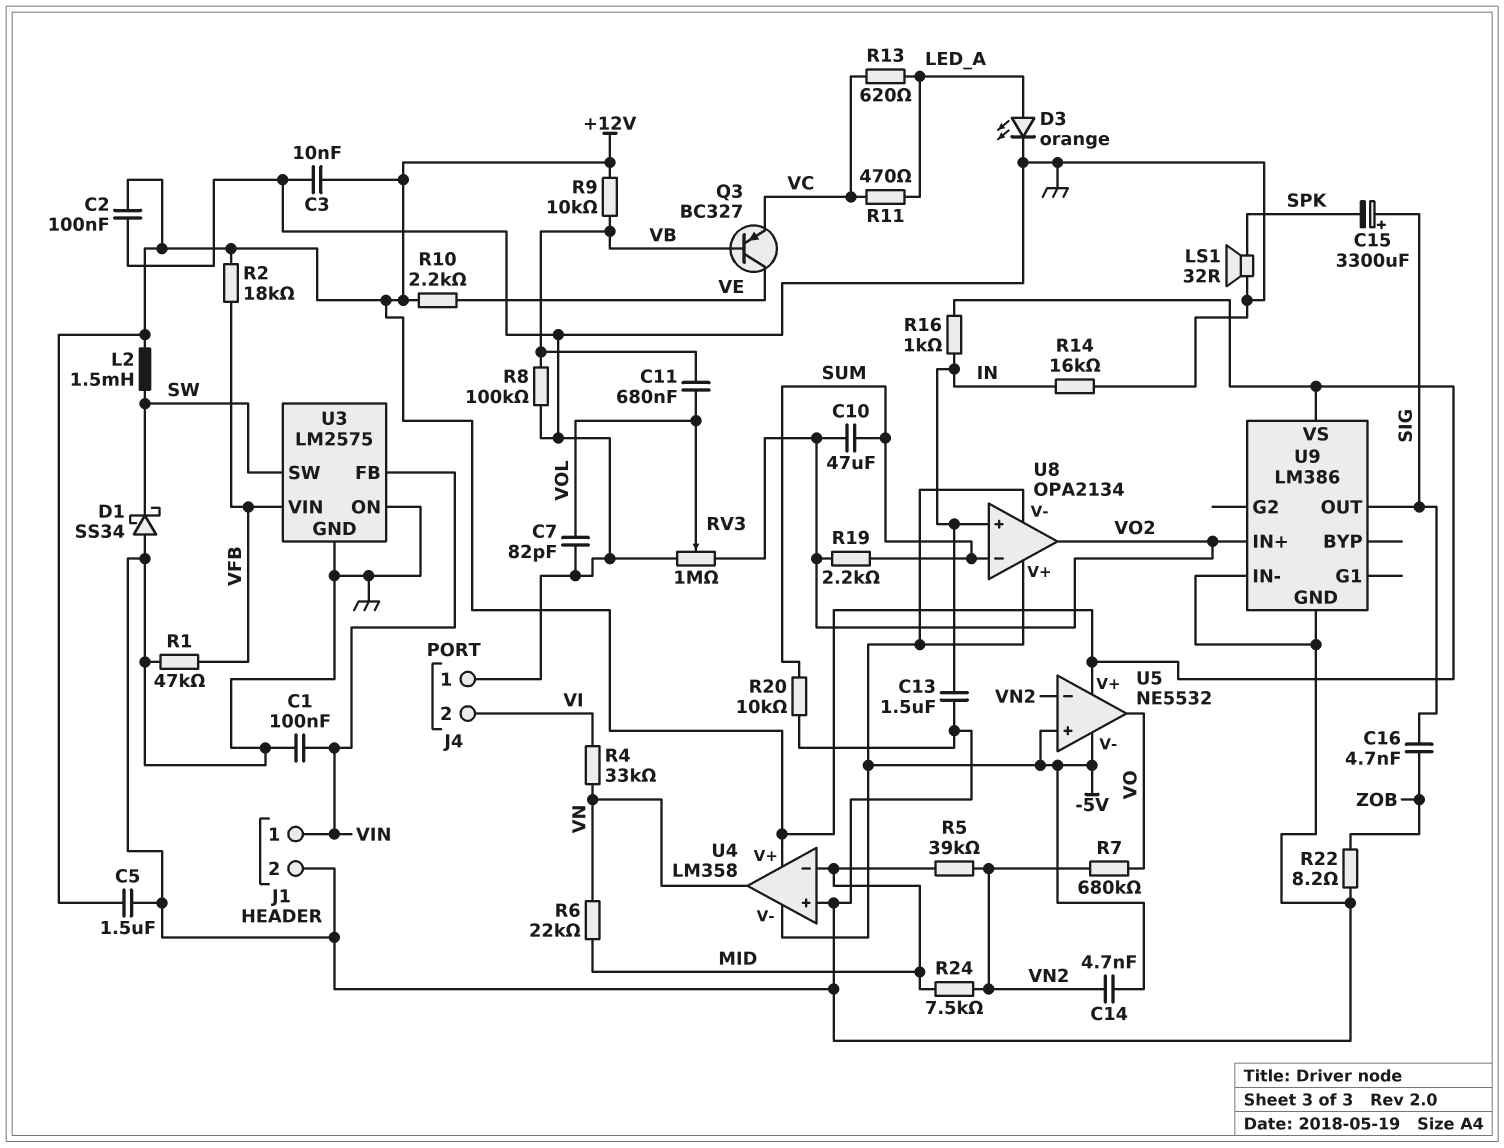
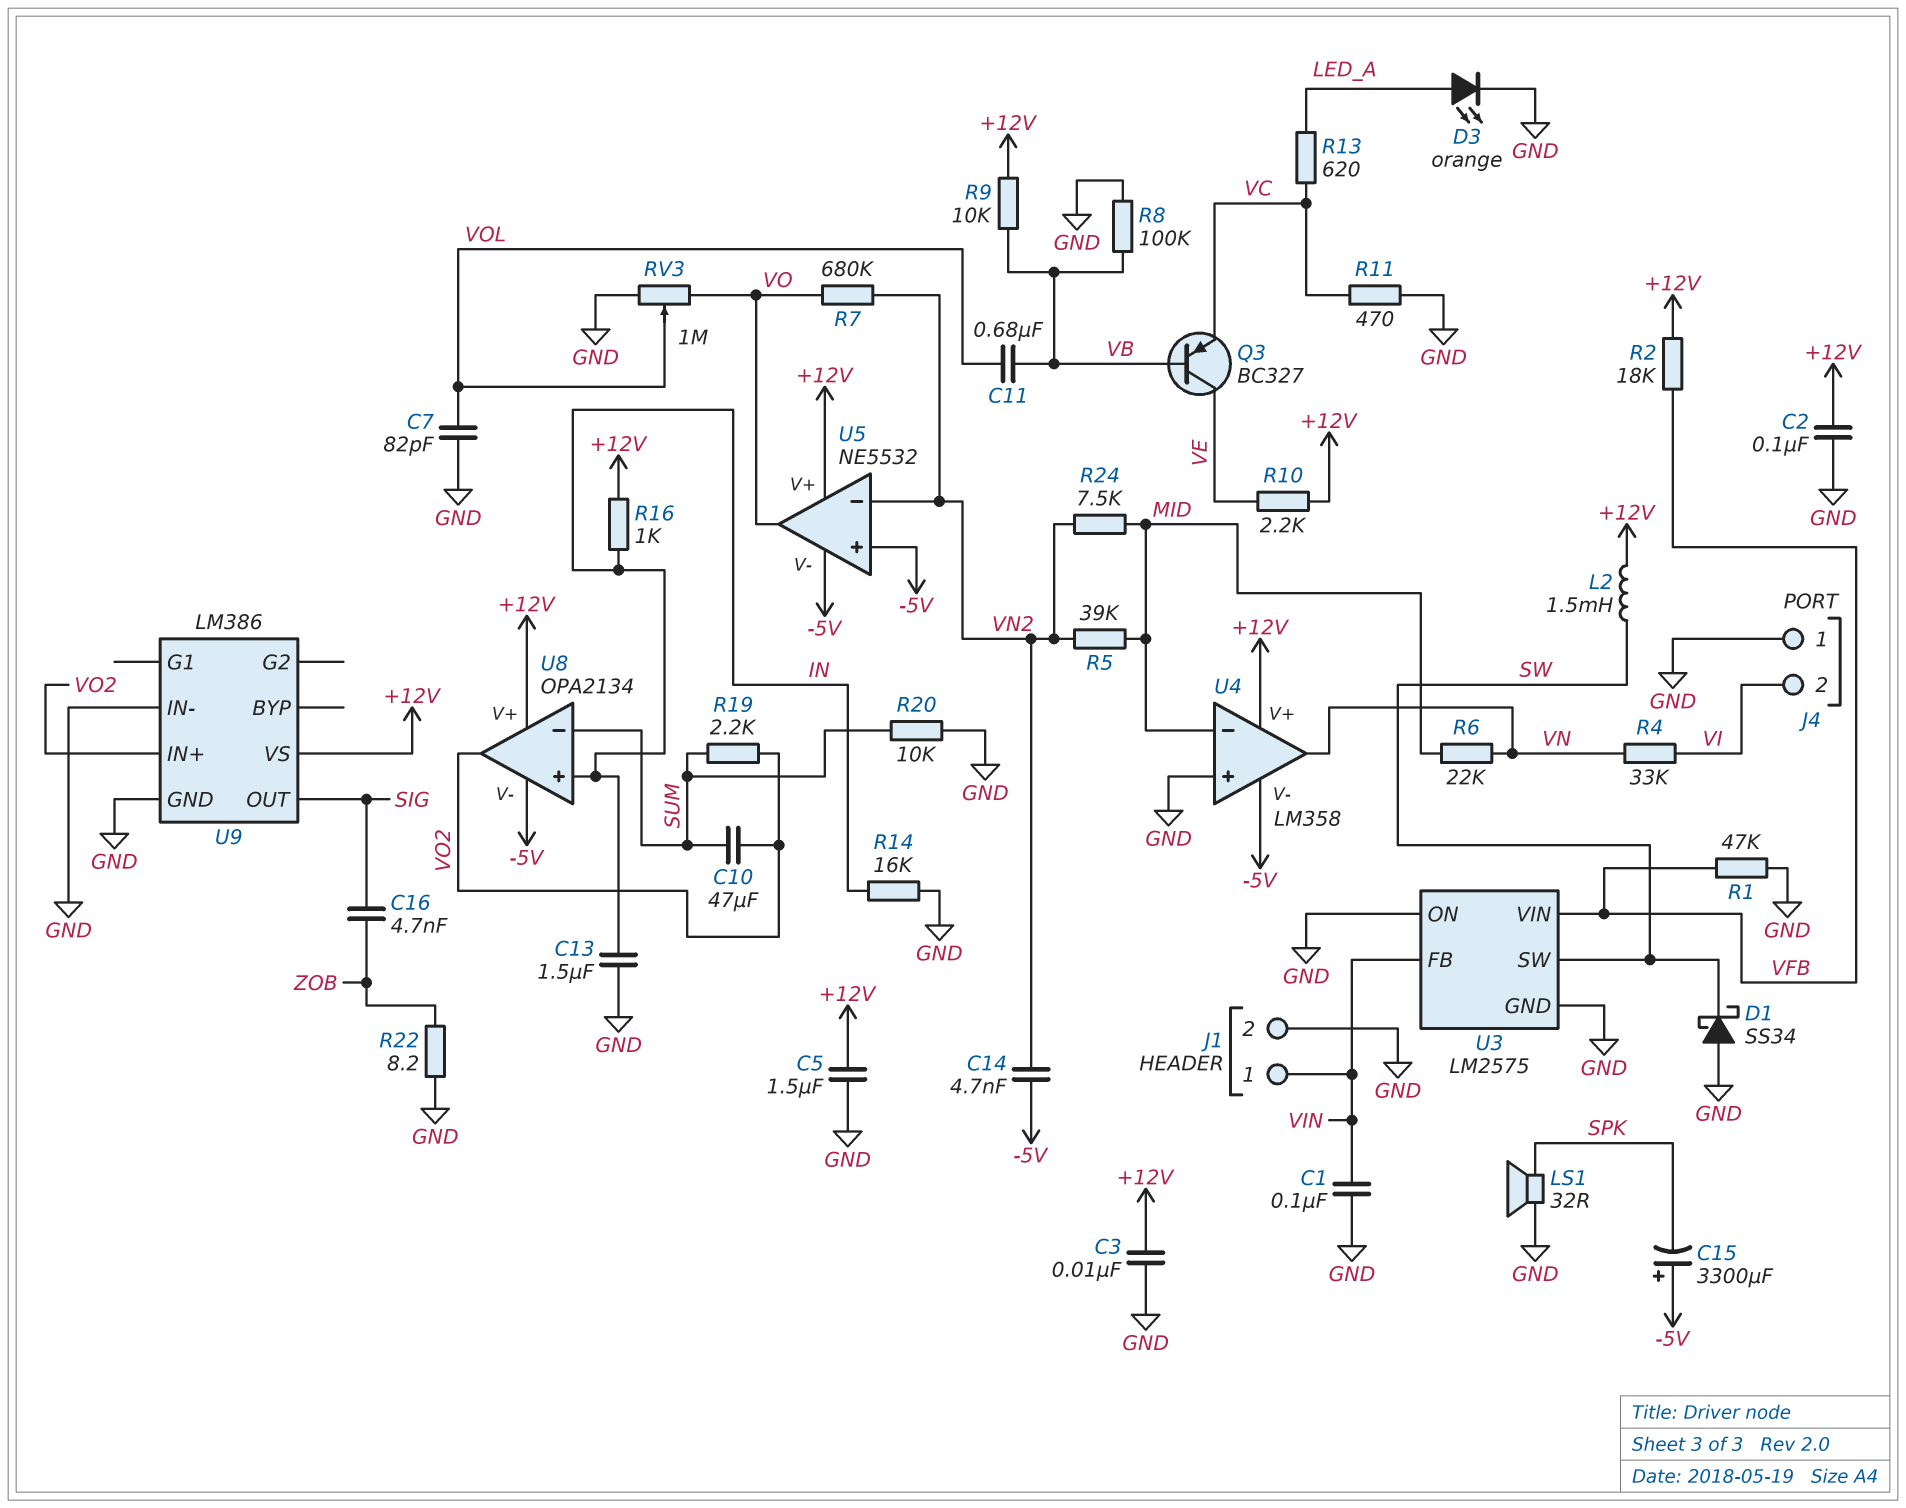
C15: 3300uF (plus SIG, minus SPK) -> 3300uF (plus -5V, minus SPK)
R11: 470 (LED_A, VC) -> 470 (GND, VC)
RV3: 1M (GND, VO2, wiper VOL) -> 1M (GND, VO, wiper VOL)
U8 pin V+: -5V -> +12V

